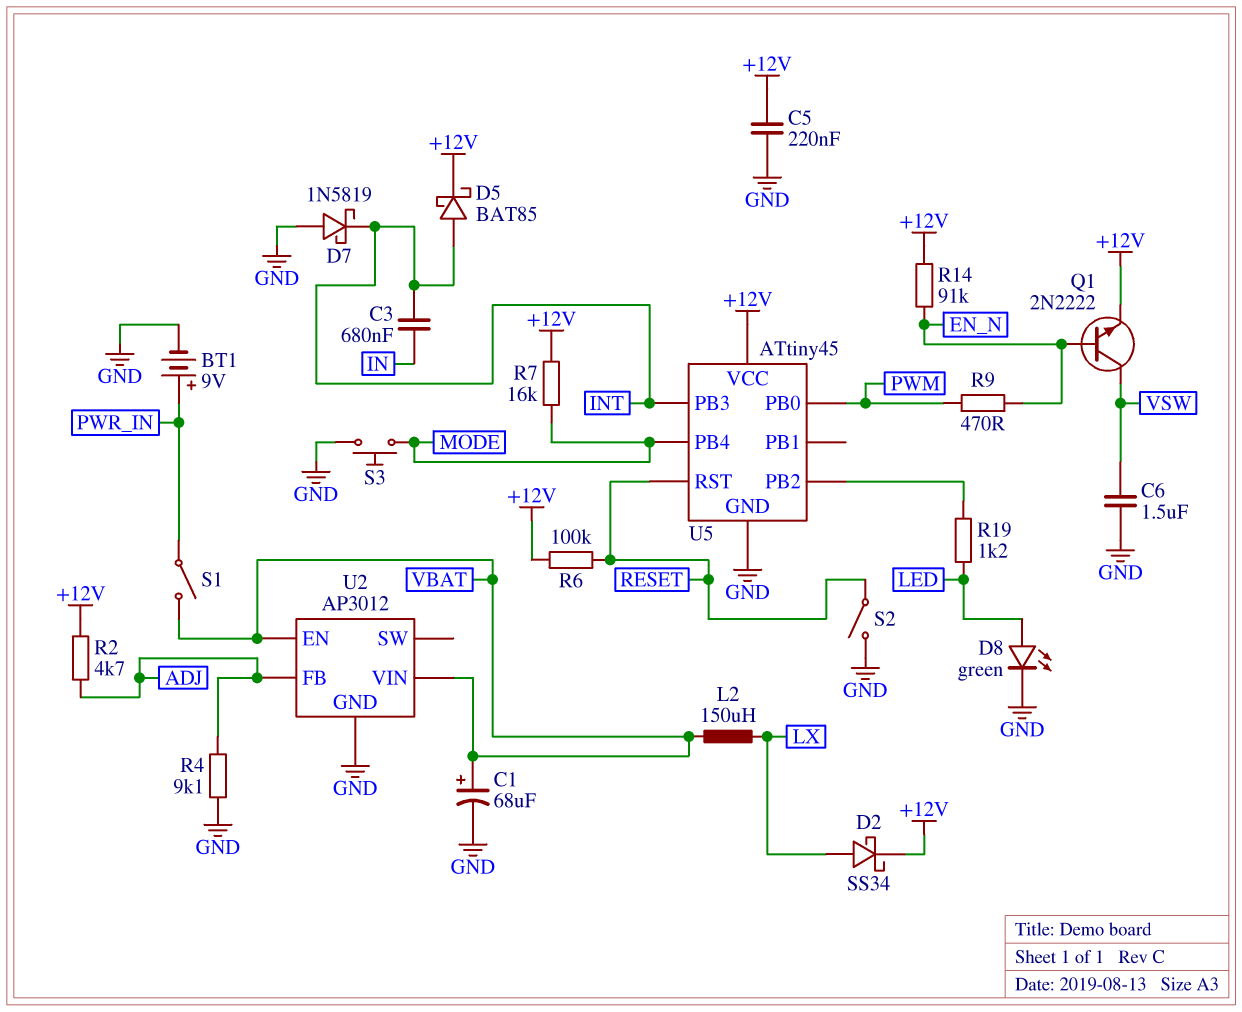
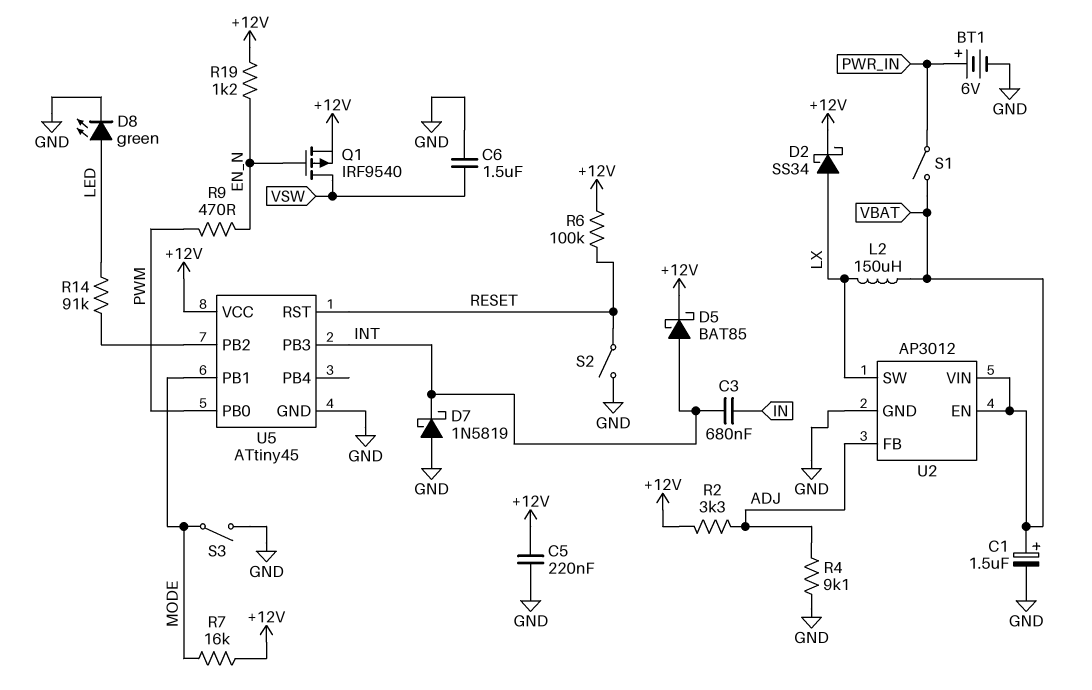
BT1: 9V (plus PWR_IN, minus GND) -> 6V (plus PWR_IN, minus GND)
C1: 68uF (plus VBAT, minus GND) -> 1.5uF (plus VBAT, minus GND)
Q1: NPN 2N2222 (B EN_N, C VSW, E +12V) -> PMOS IRF9540 (G EN_N, D VSW, S +12V)
R2: 4.7k (+12V, ADJ) -> 3.3k (+12V, ADJ)
R14: 91k (+12V, EN_N) -> 91k (LED, U5/PB2)
R19: 1.2k (LED, U5/PB2) -> 1.2k (+12V, EN_N)
S3: button (GND, MODE) -> switch (GND, MODE)
U2 pin SW: none -> LX
U5 pin PB1: none -> MODE
U5 pin PB4: MODE -> none

